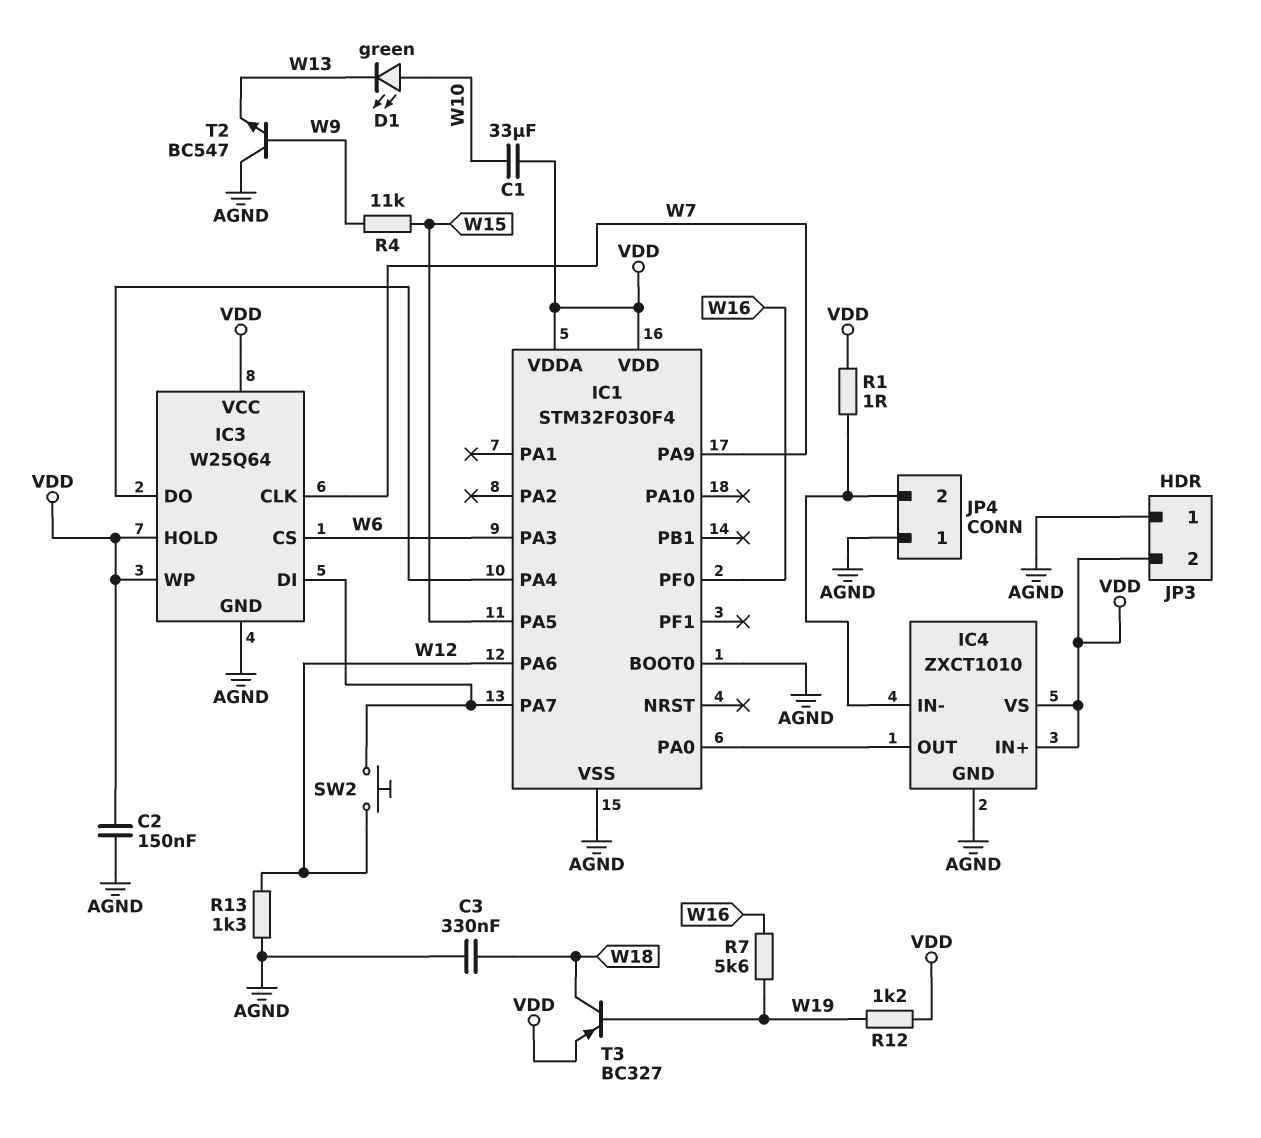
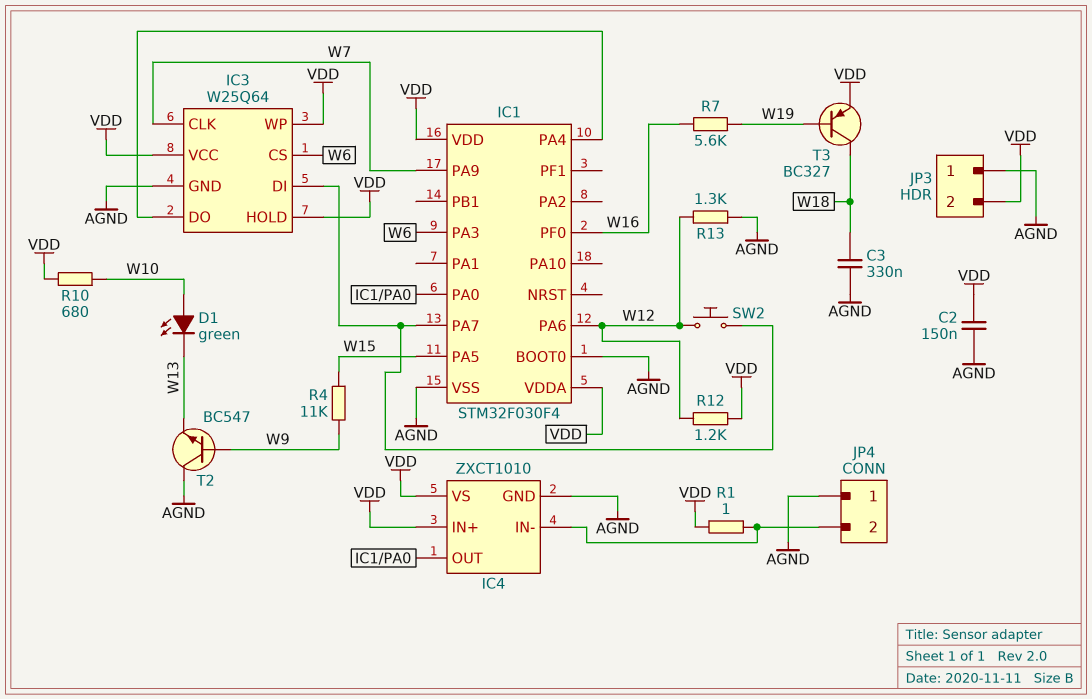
C1: 33uF (VDD, W10) -> none
R10: none -> 680 (VDD, W10)
R12: 1.2k (VDD, W19) -> 1.2k (VDD, W12)

